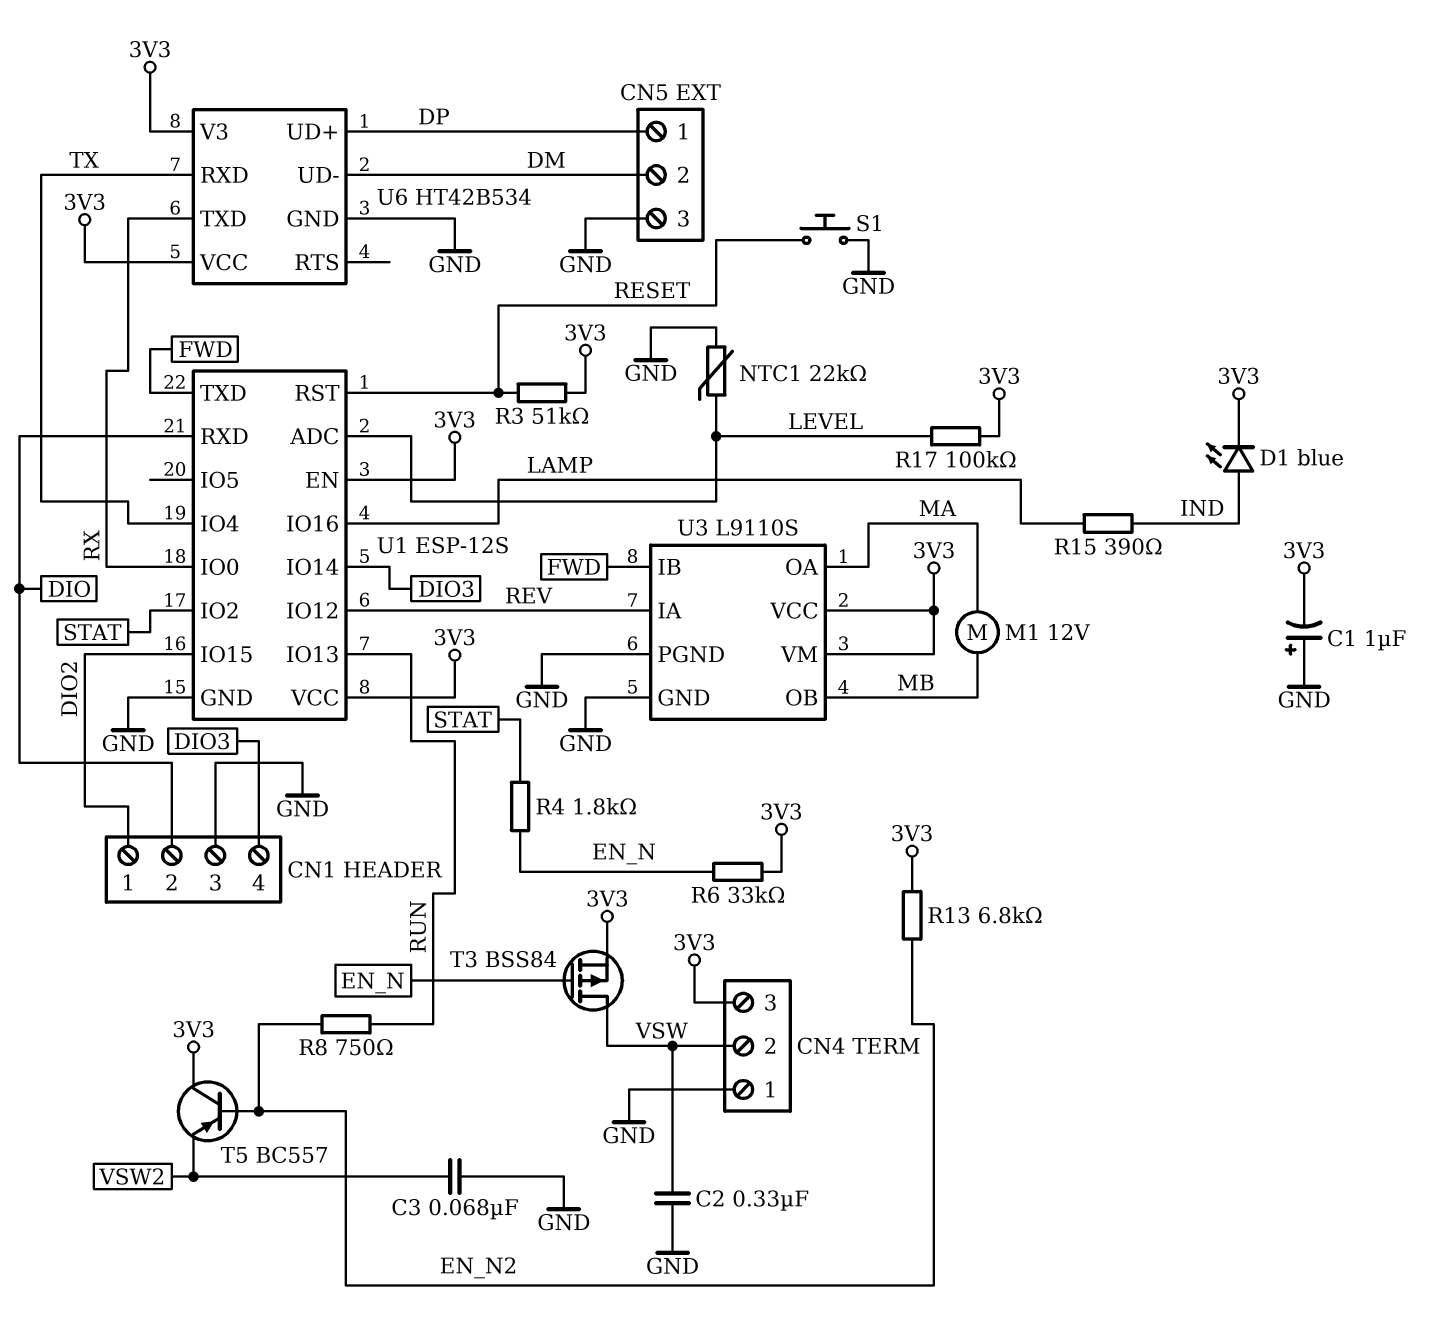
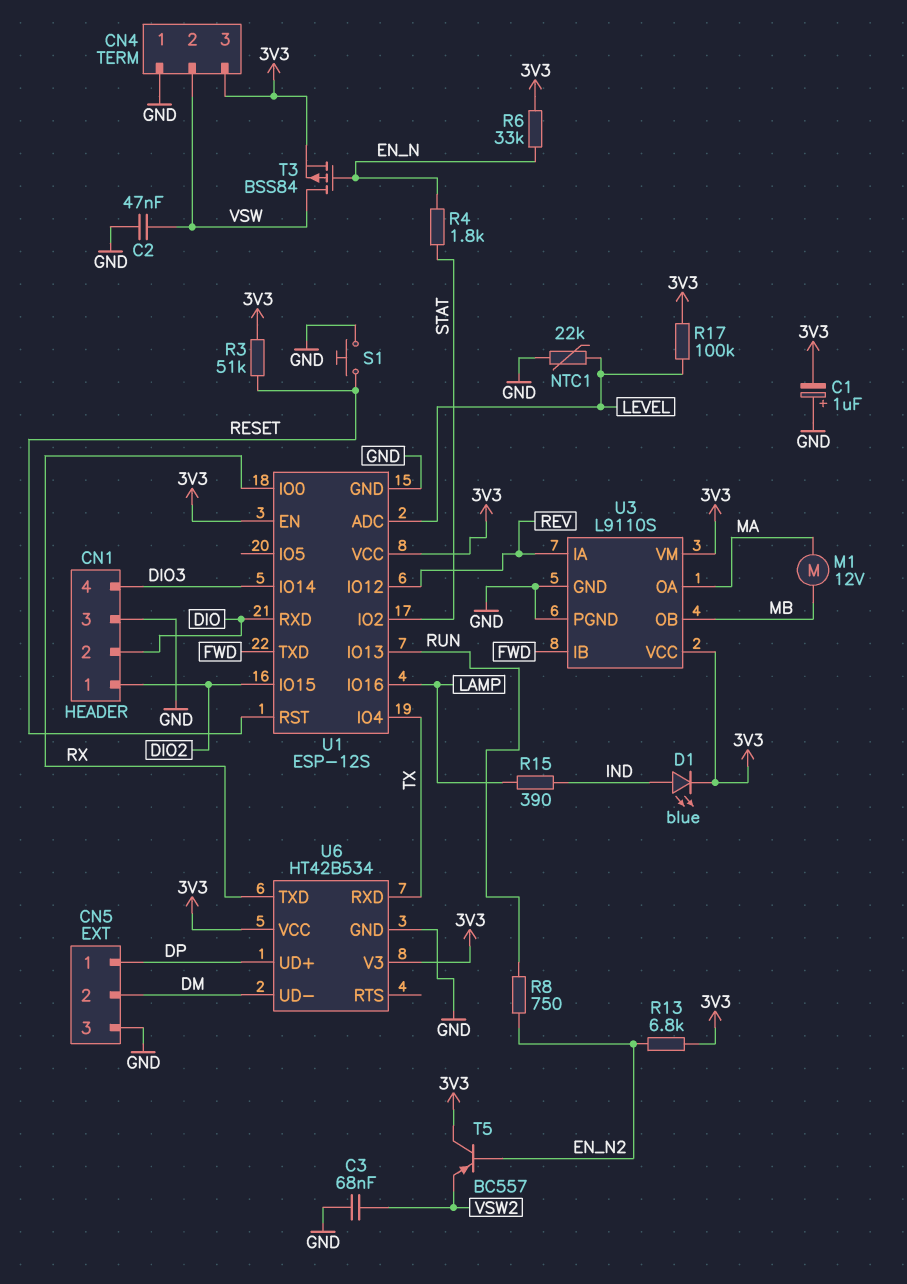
C2: 330nF (GND, VSW) -> 47nF (GND, VSW)

